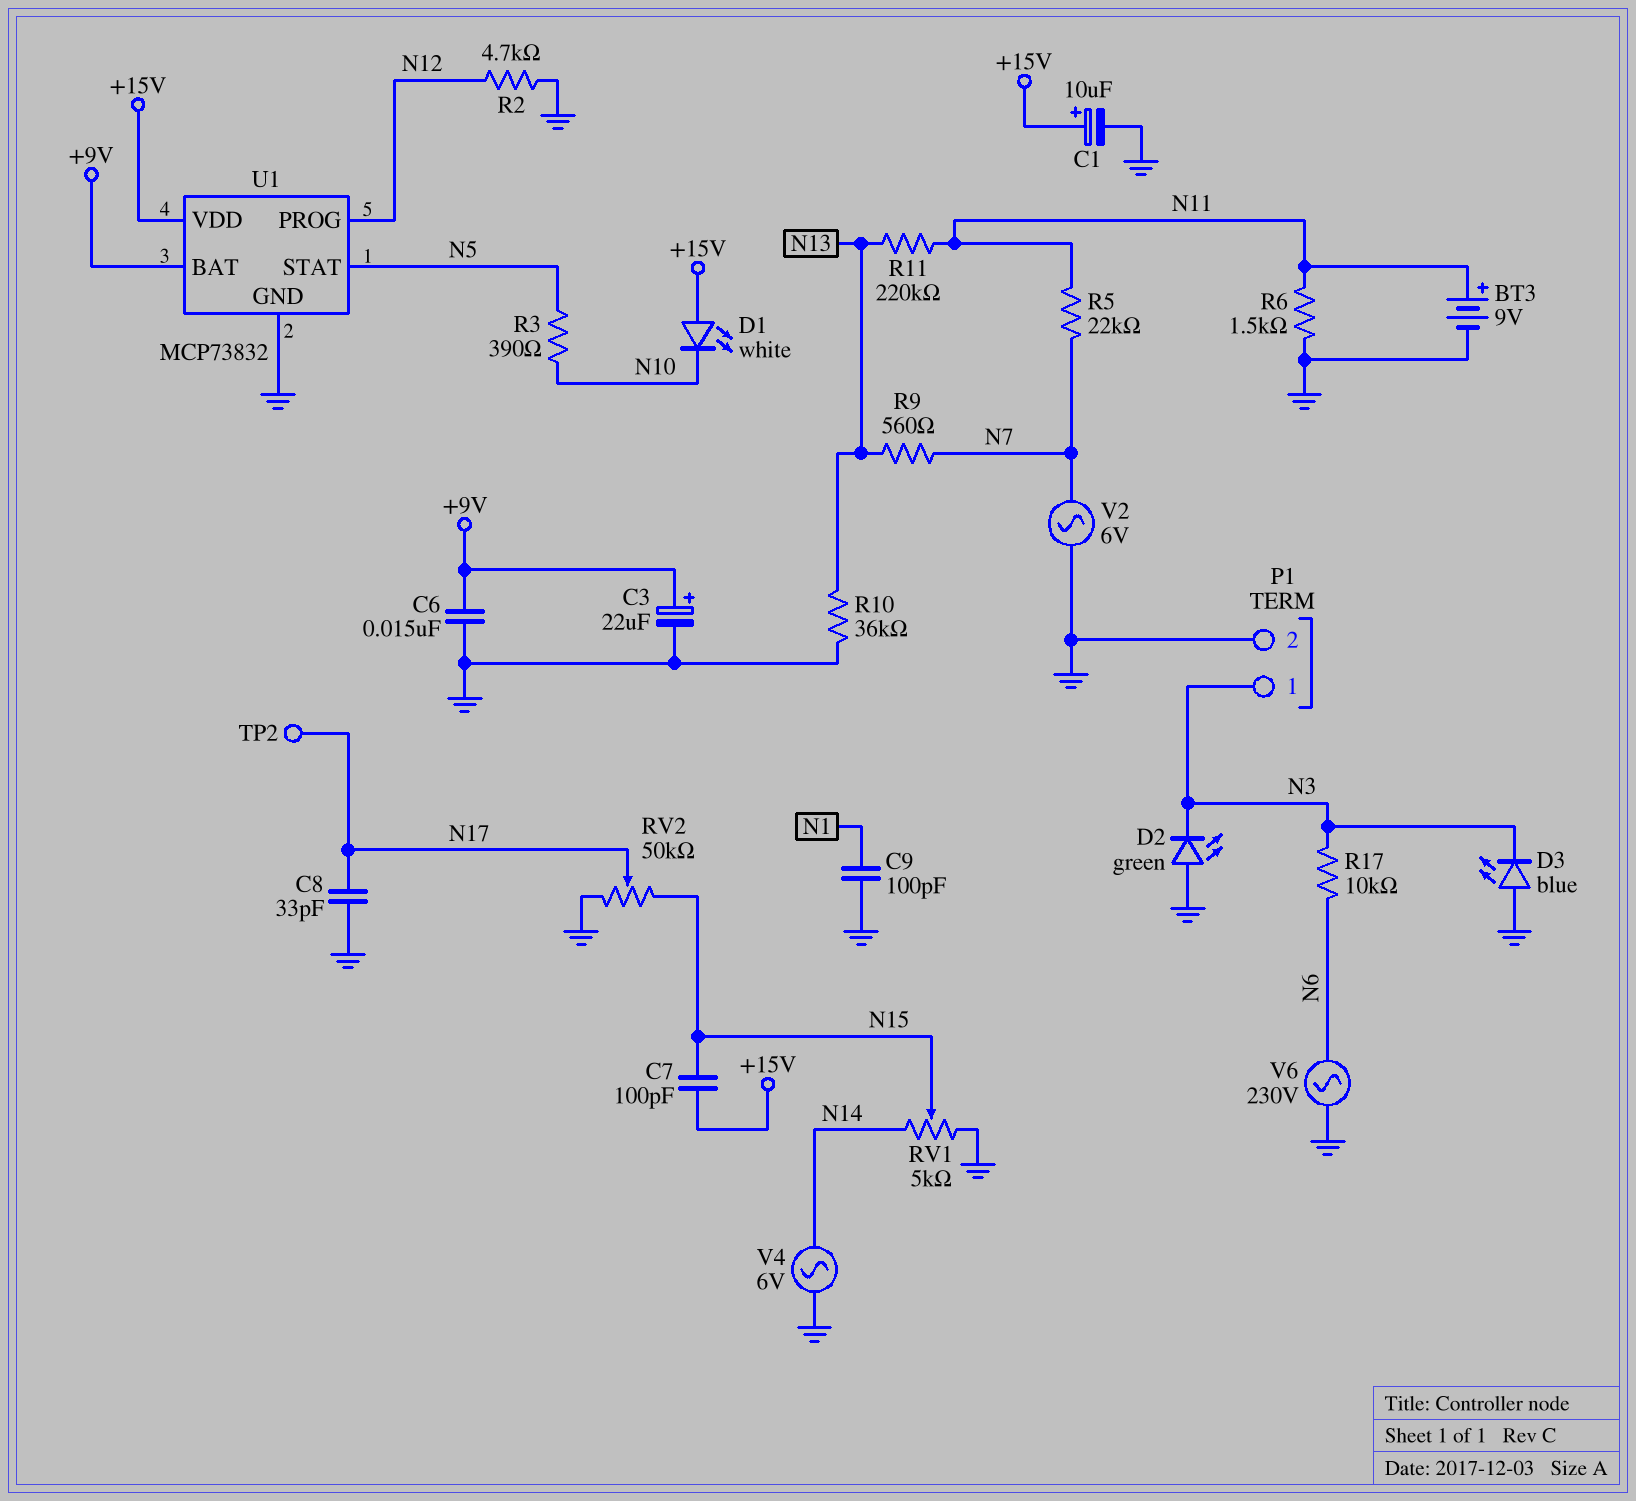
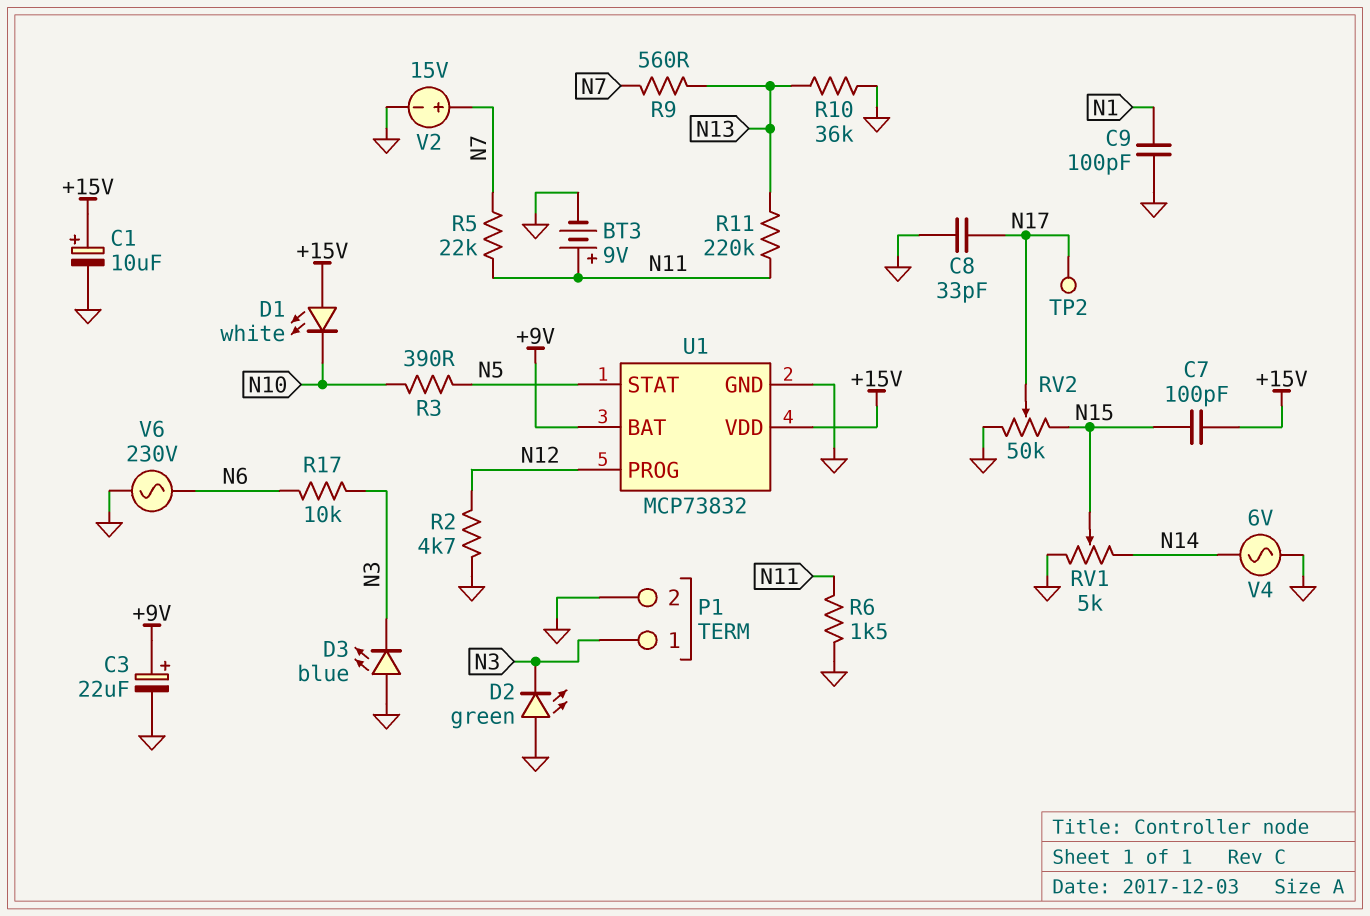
C6: 15nF (+9V, GND) -> none
V2: AC 6V (GND, N7) -> 15V (plus N7, minus GND)

